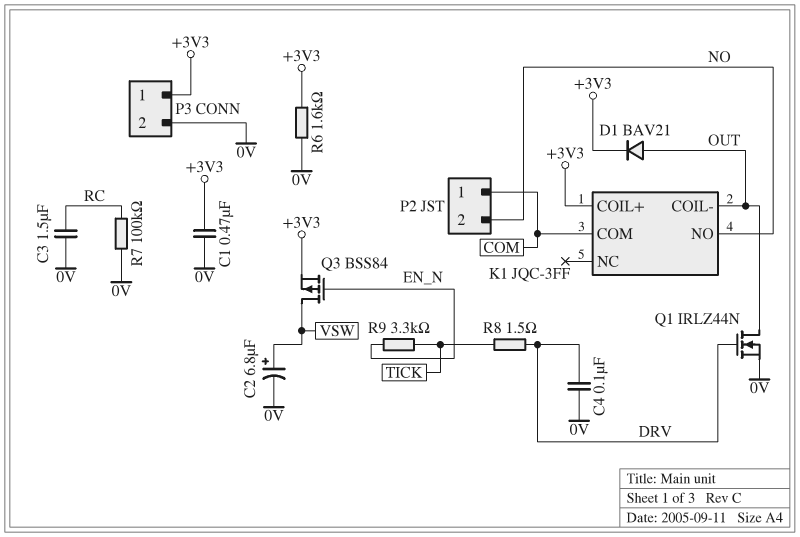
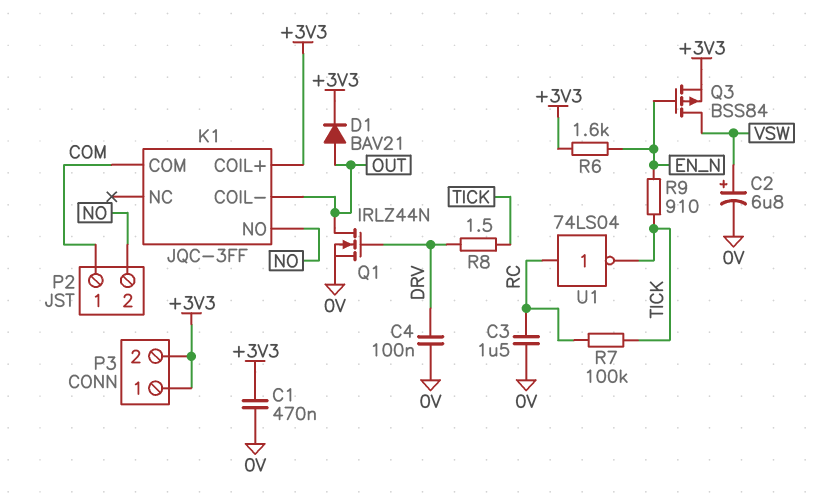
P3 pin 2: 0V -> +3V3
R6: 1.6k (+3V3, 0V) -> 1.6k (+3V3, EN_N)
R7: 100k (0V, RC) -> 100k (RC, TICK)
R9: 3.3k (EN_N, TICK) -> 910 (EN_N, TICK)
U1: none -> NOT 74LS04 (in RC, out TICK)

